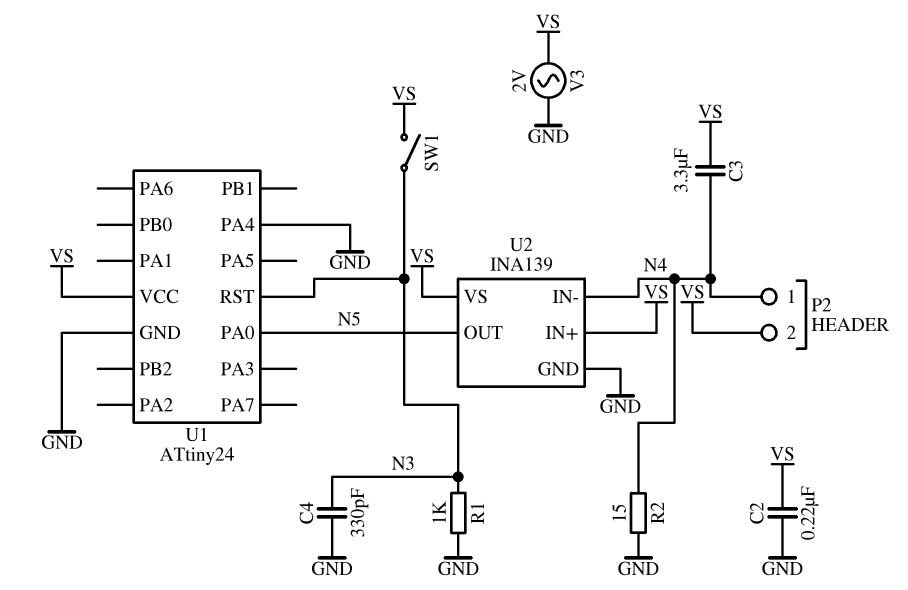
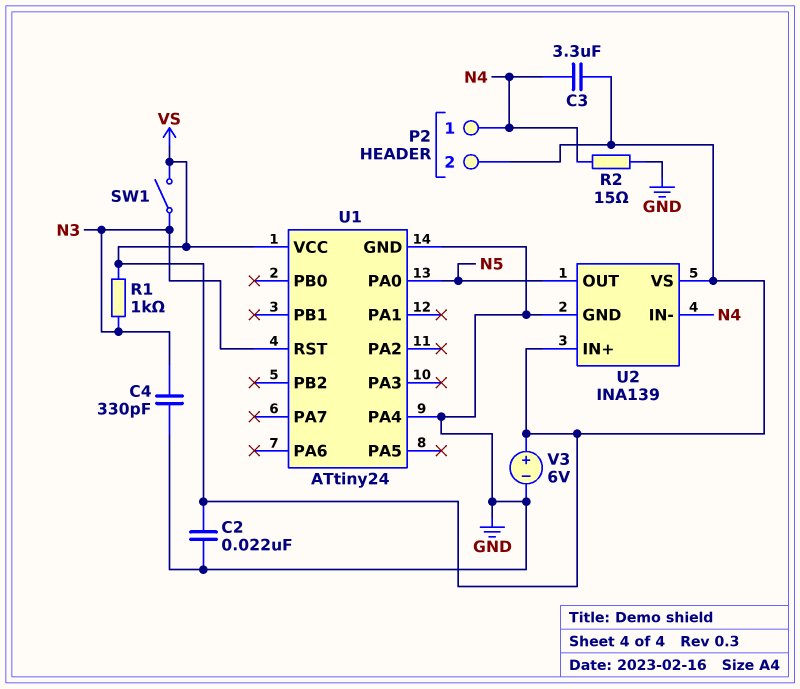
C2: 220nF (GND, VS) -> 22nF (GND, VS)
R1: 1k (GND, N3) -> 1k (N3, VS)
V3: AC 2V (GND, VS) -> 6V (plus VS, minus GND)

